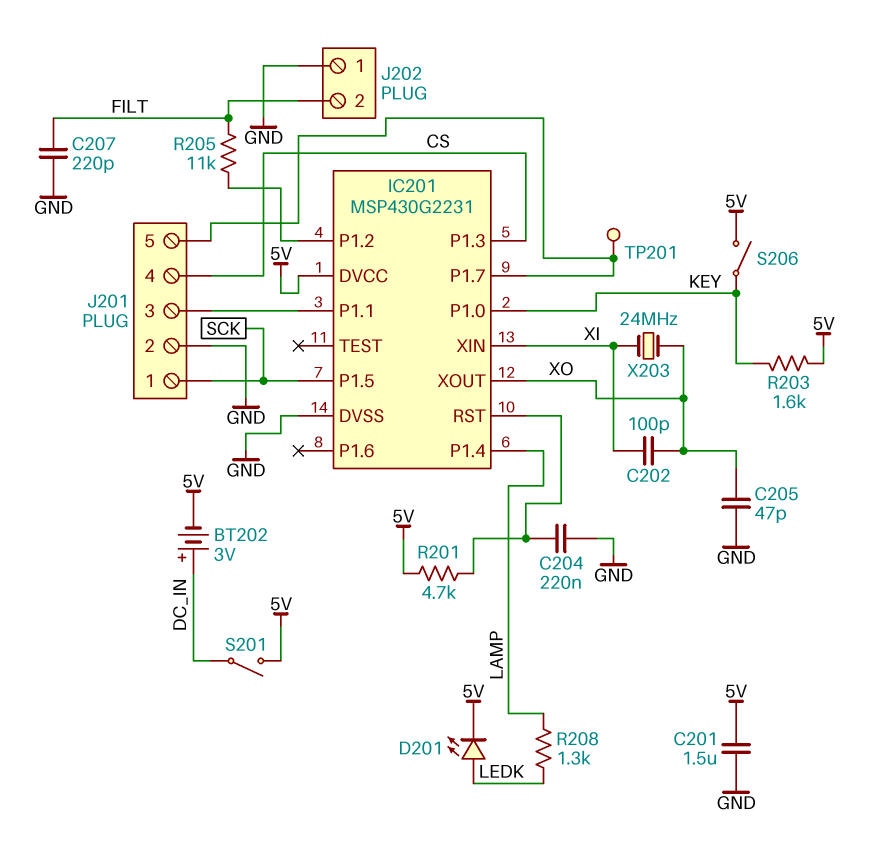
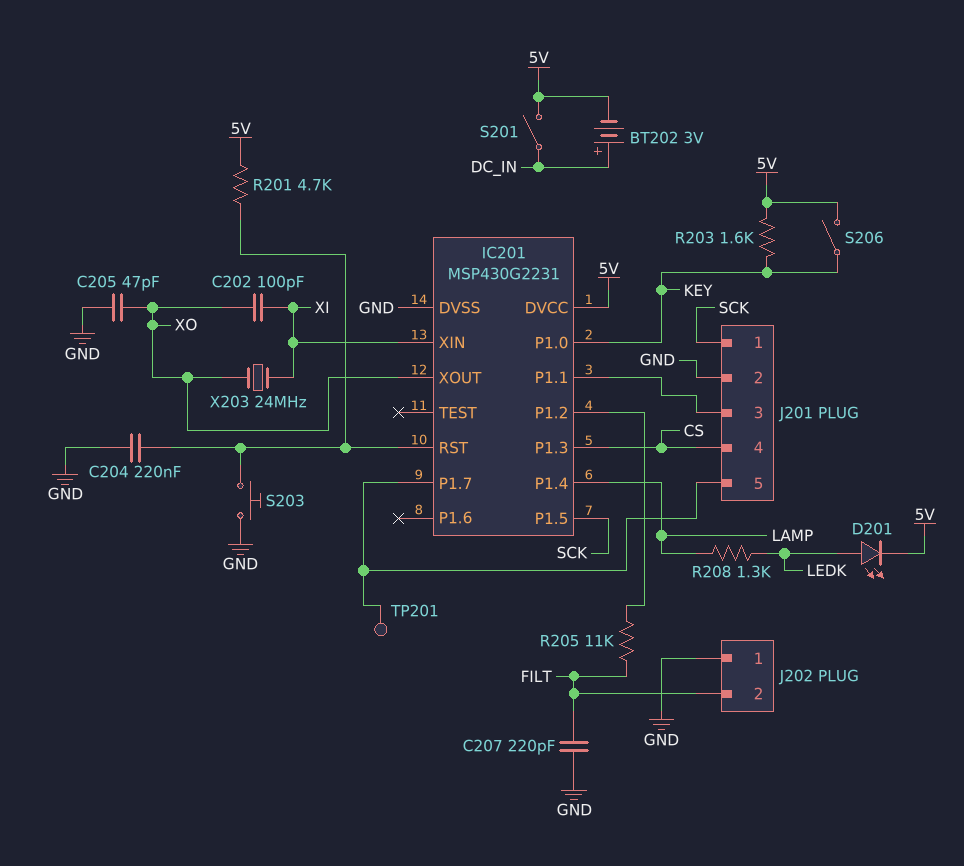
C201: 1.5uF (5V, GND) -> none
S203: none -> button (GND, IC201/RST)

